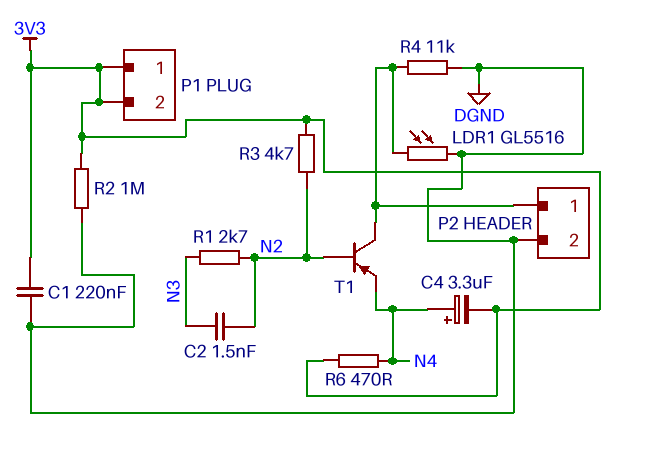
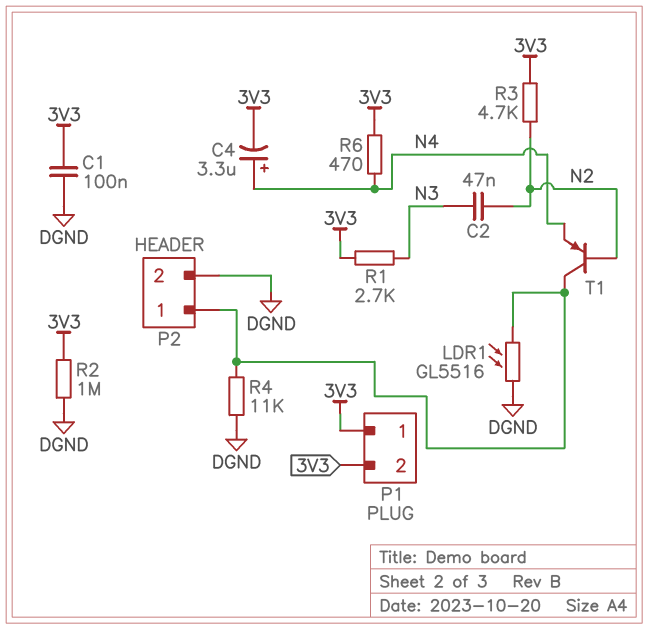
C1: 220nF (3V3, DGND) -> 100nF (3V3, DGND)
C2: 1.5nF (N2, N3) -> 47nF (N2, N3)
R1: 2.7k (N2, N3) -> 2.7k (3V3, N3)

